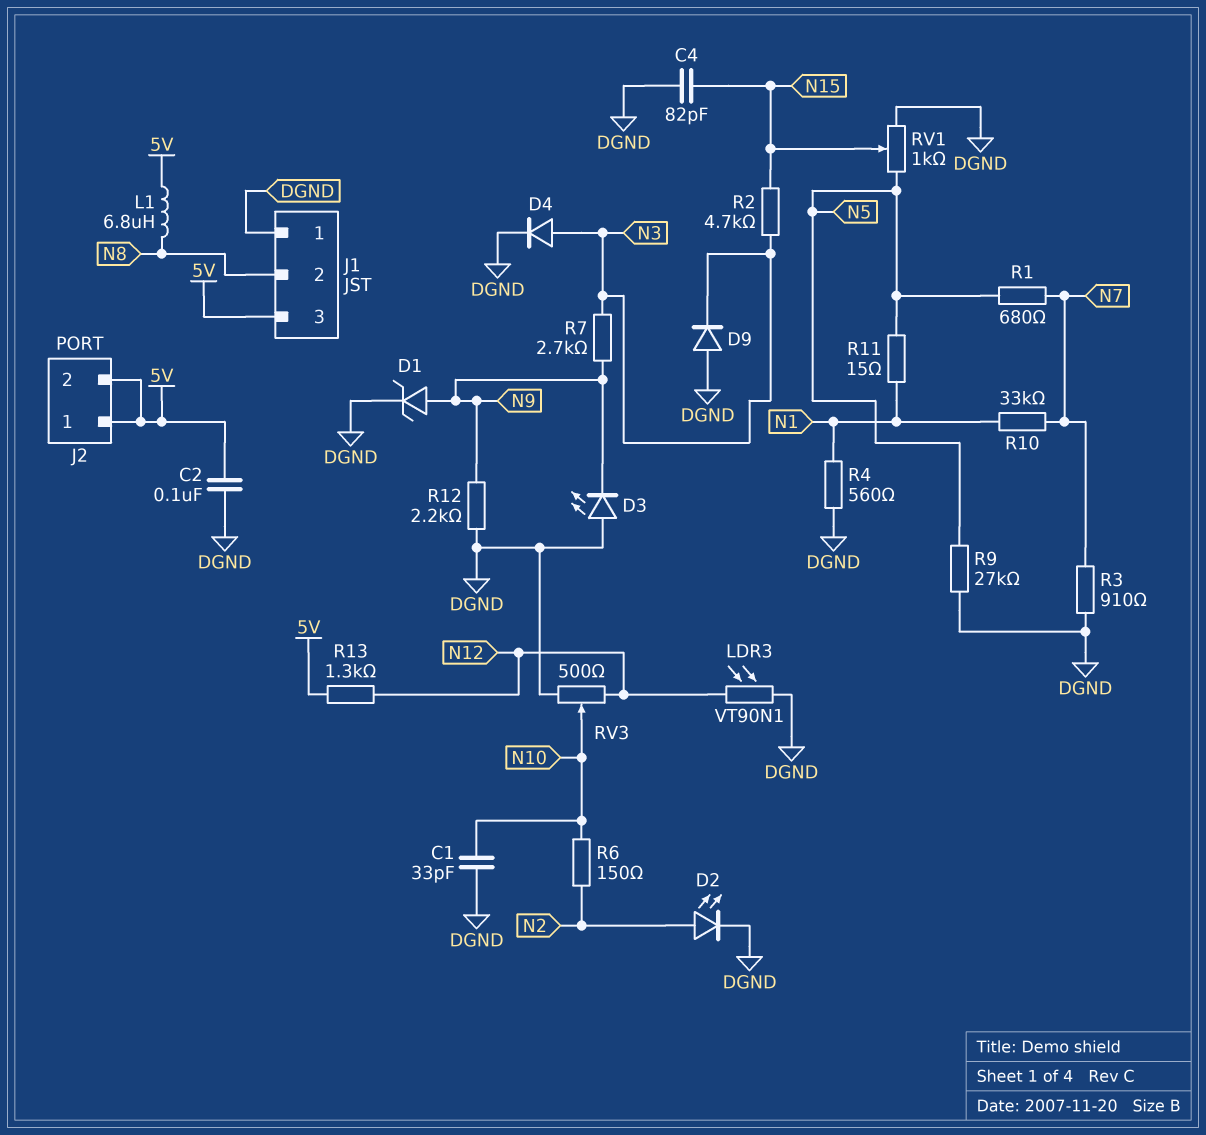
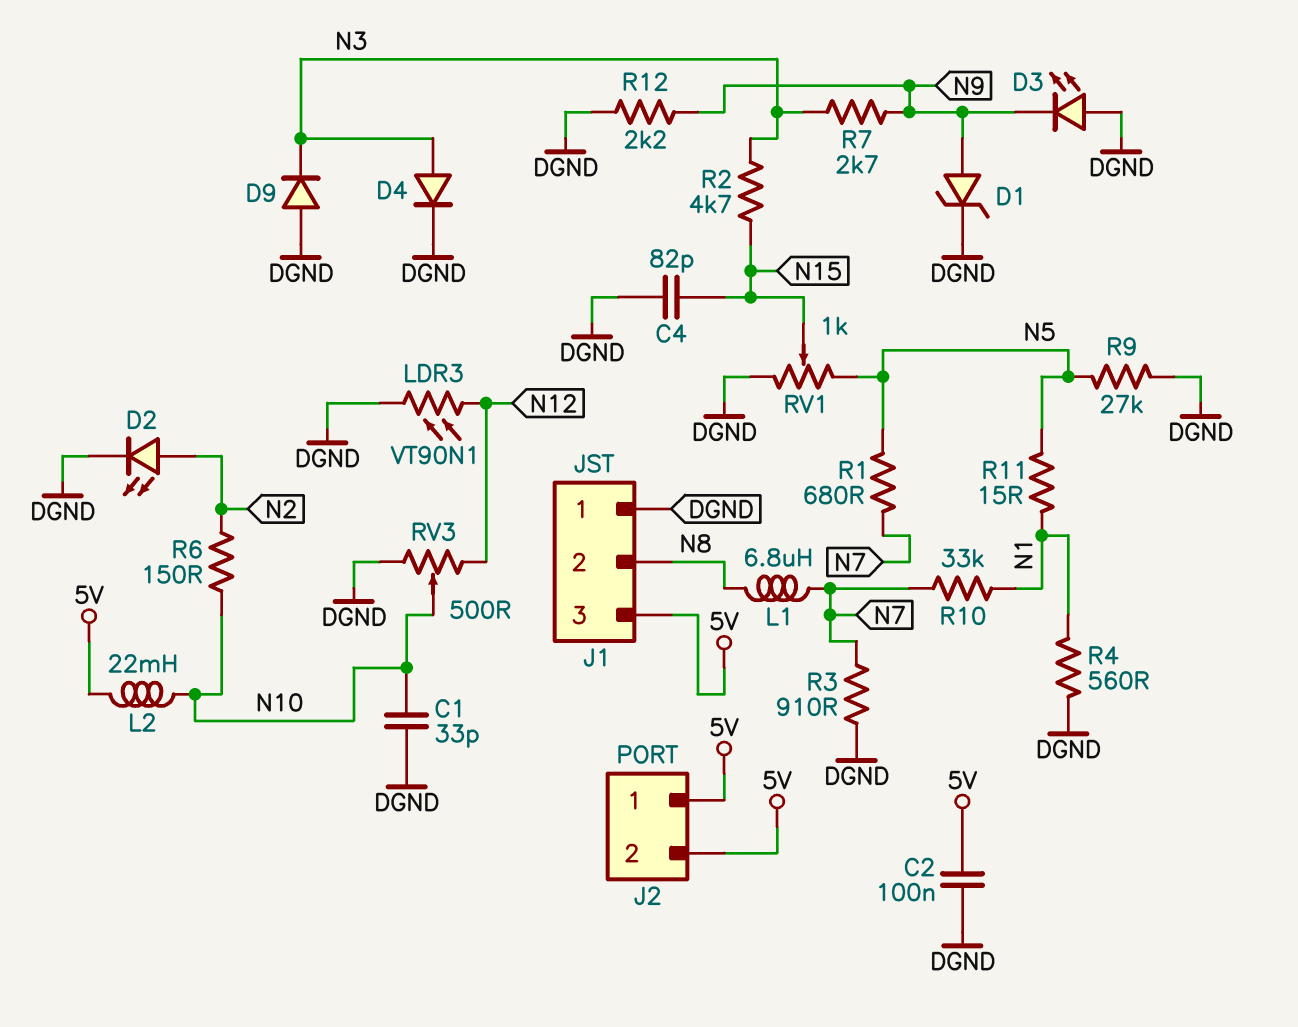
L1: 6.8uH (5V, N8) -> 6.8uH (N7, N8)
L2: none -> 22mH (5V, N10)
R13: 1.3k (5V, N12) -> none

